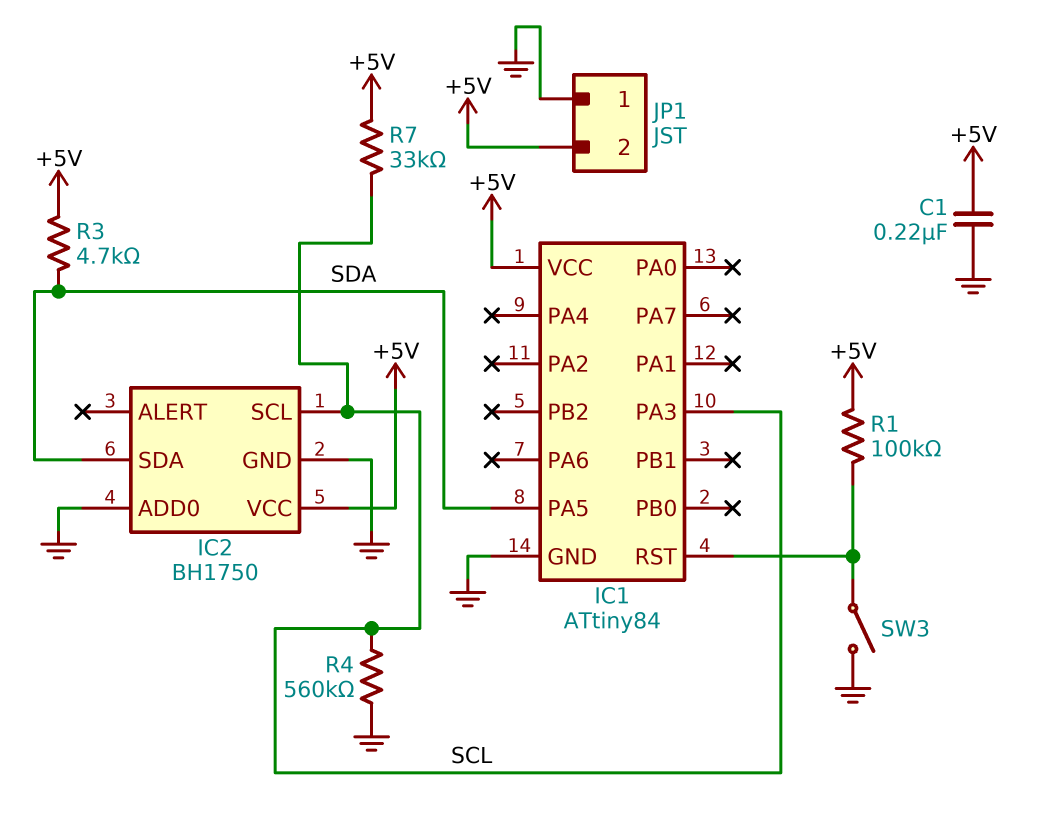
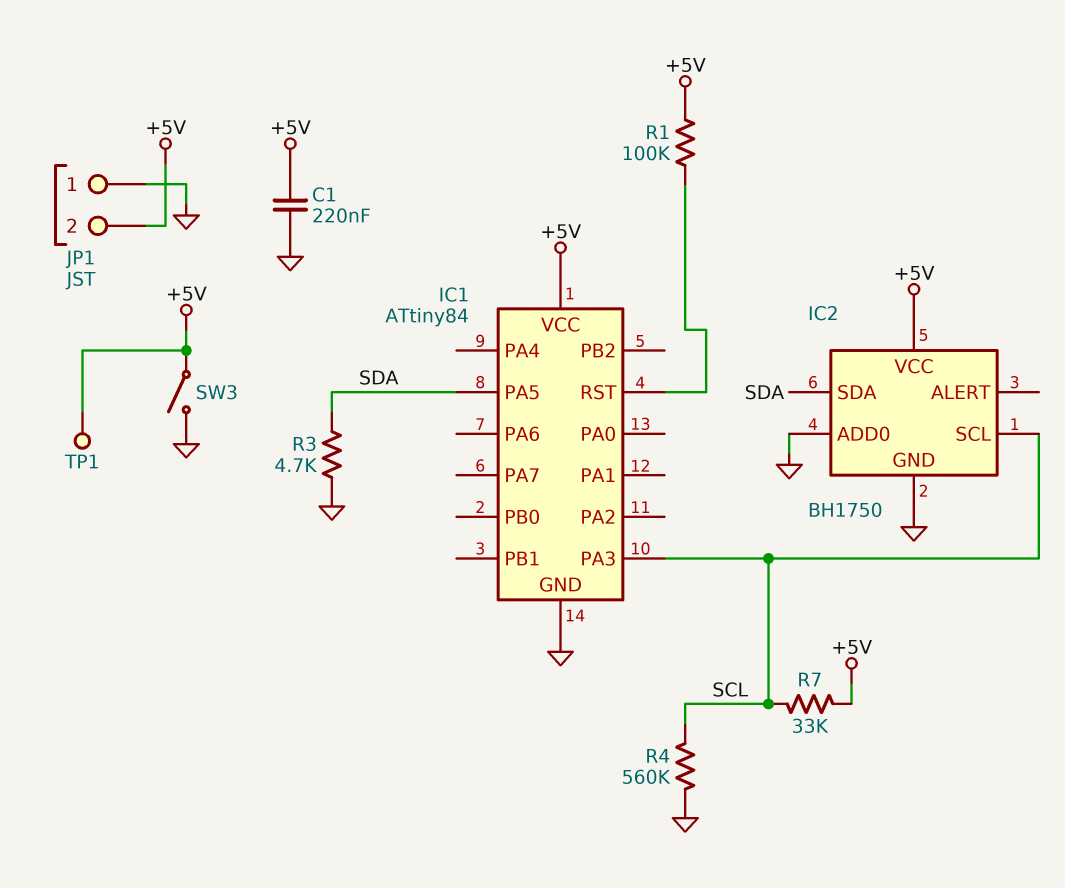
R3: 4.7k (+5V, SDA) -> 4.7k (GND, SDA)
SW3: switch (GND, IC1/RST) -> switch (+5V, GND)
TP1: none -> test point (+5V)

